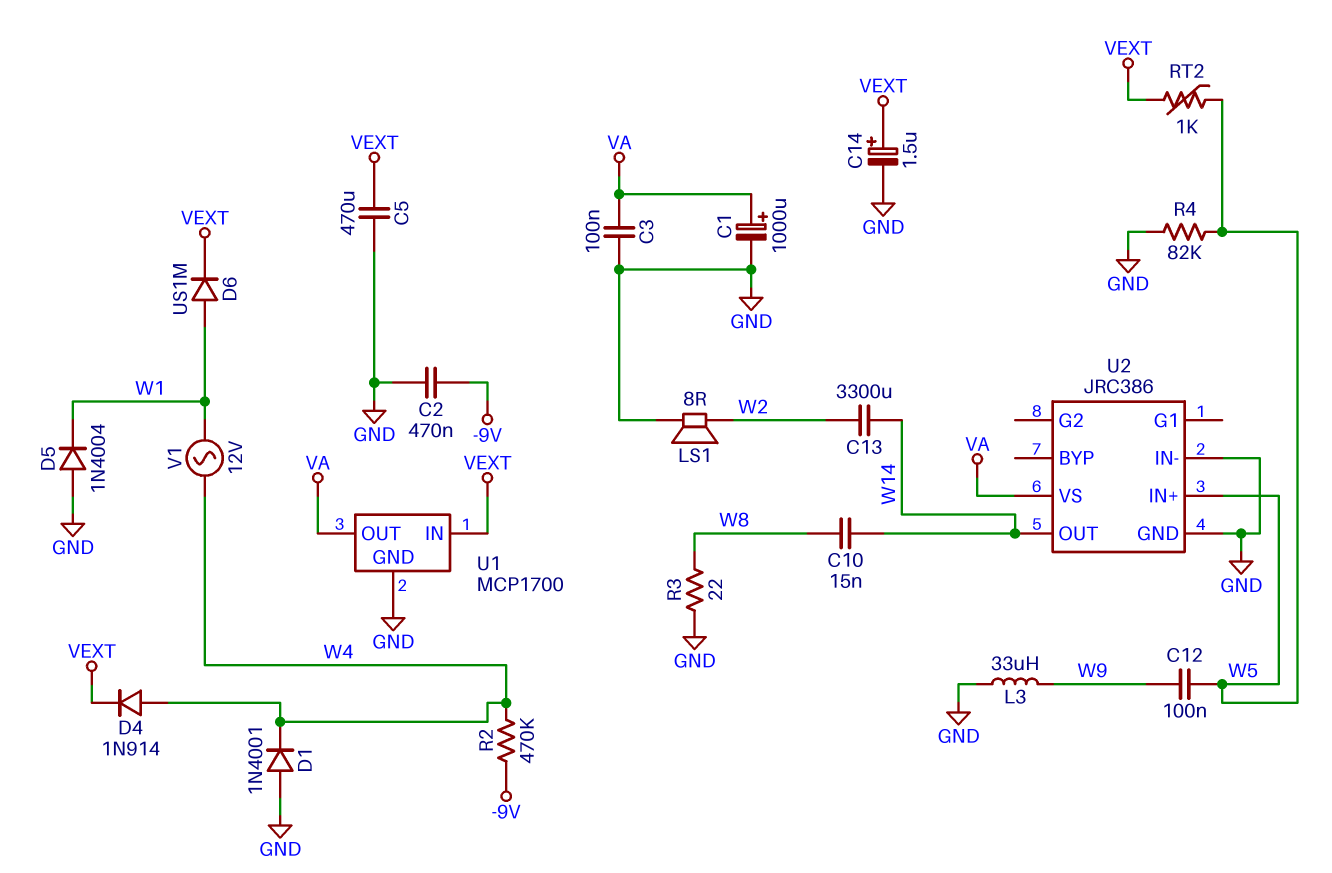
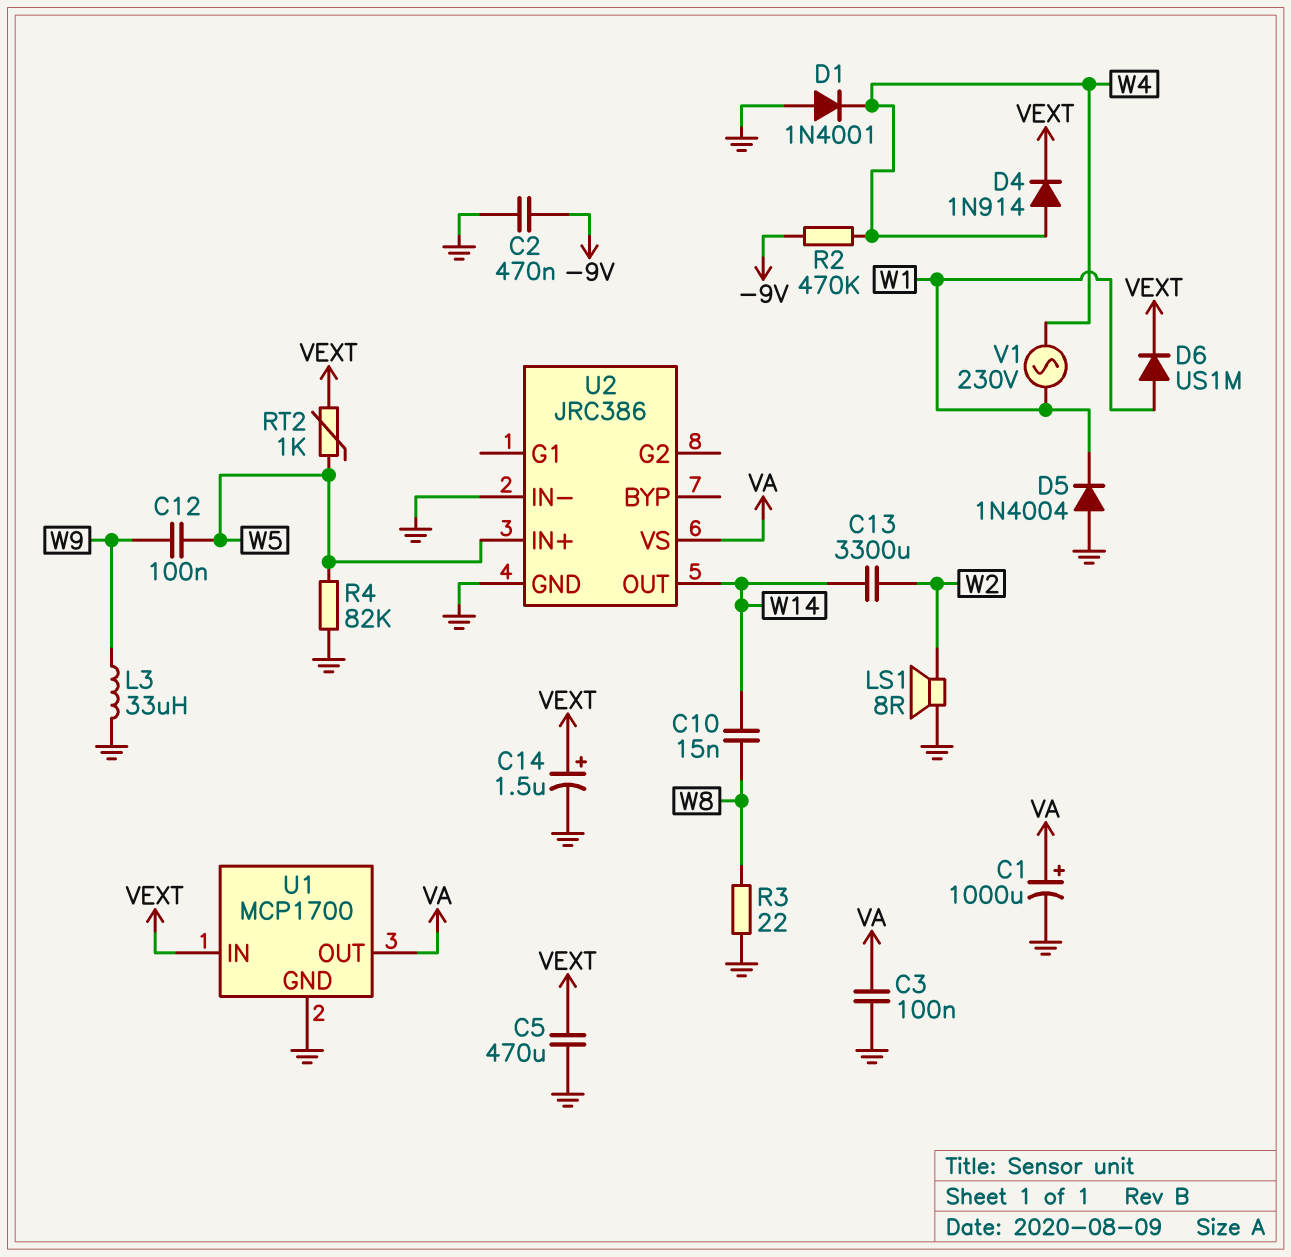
V1: AC 12V (W1, W4) -> AC 230V (W1, W4)

